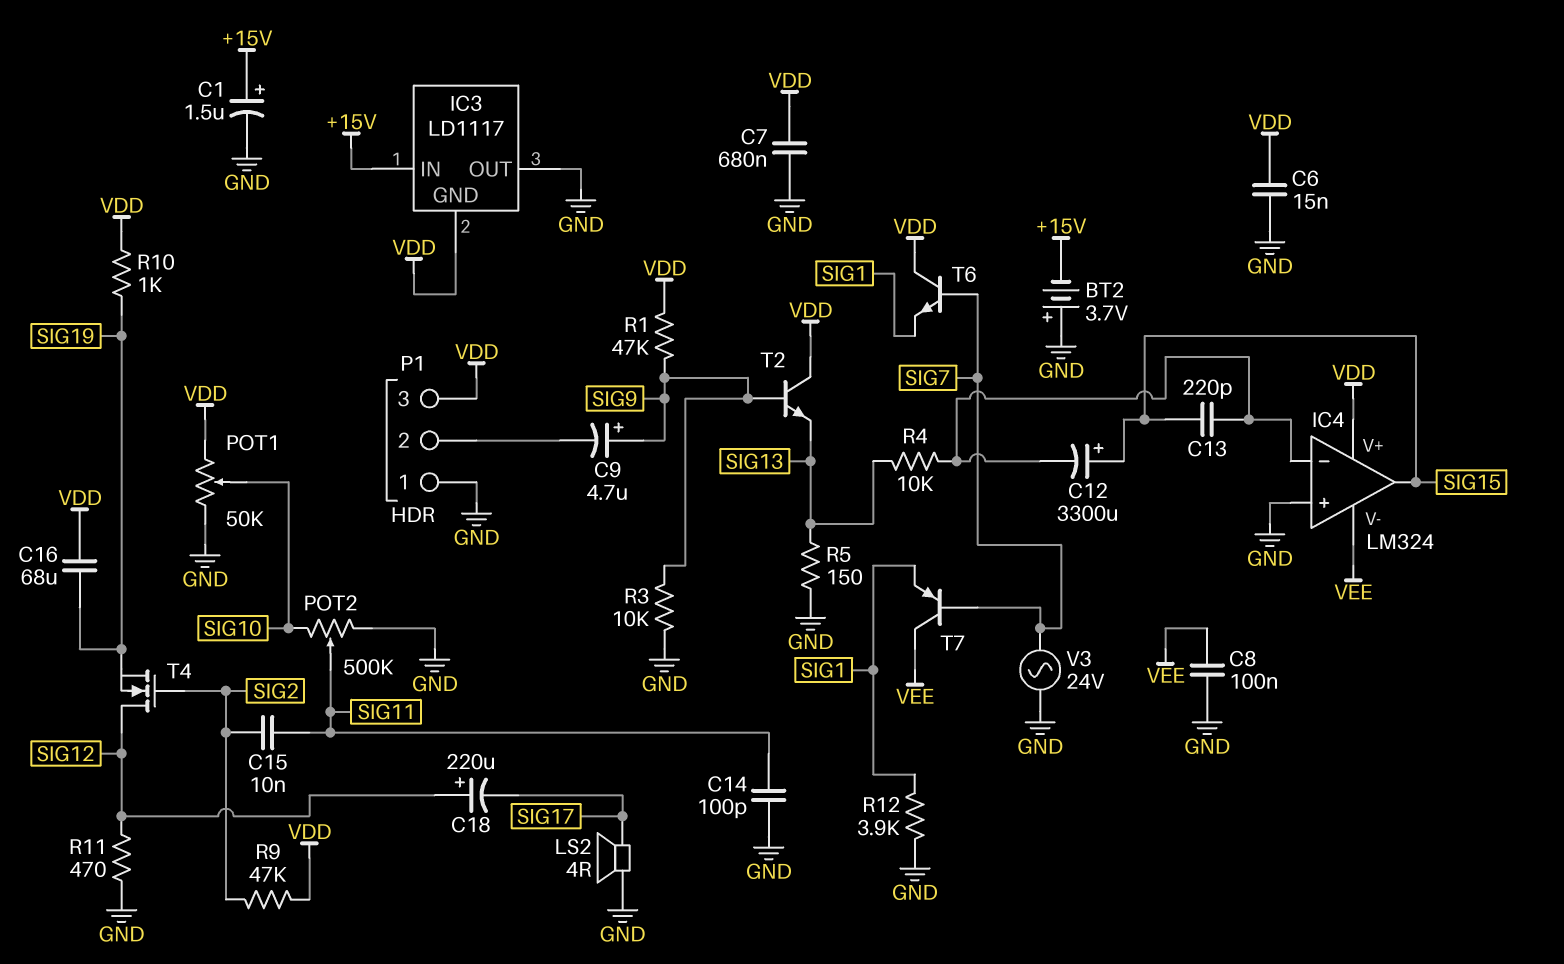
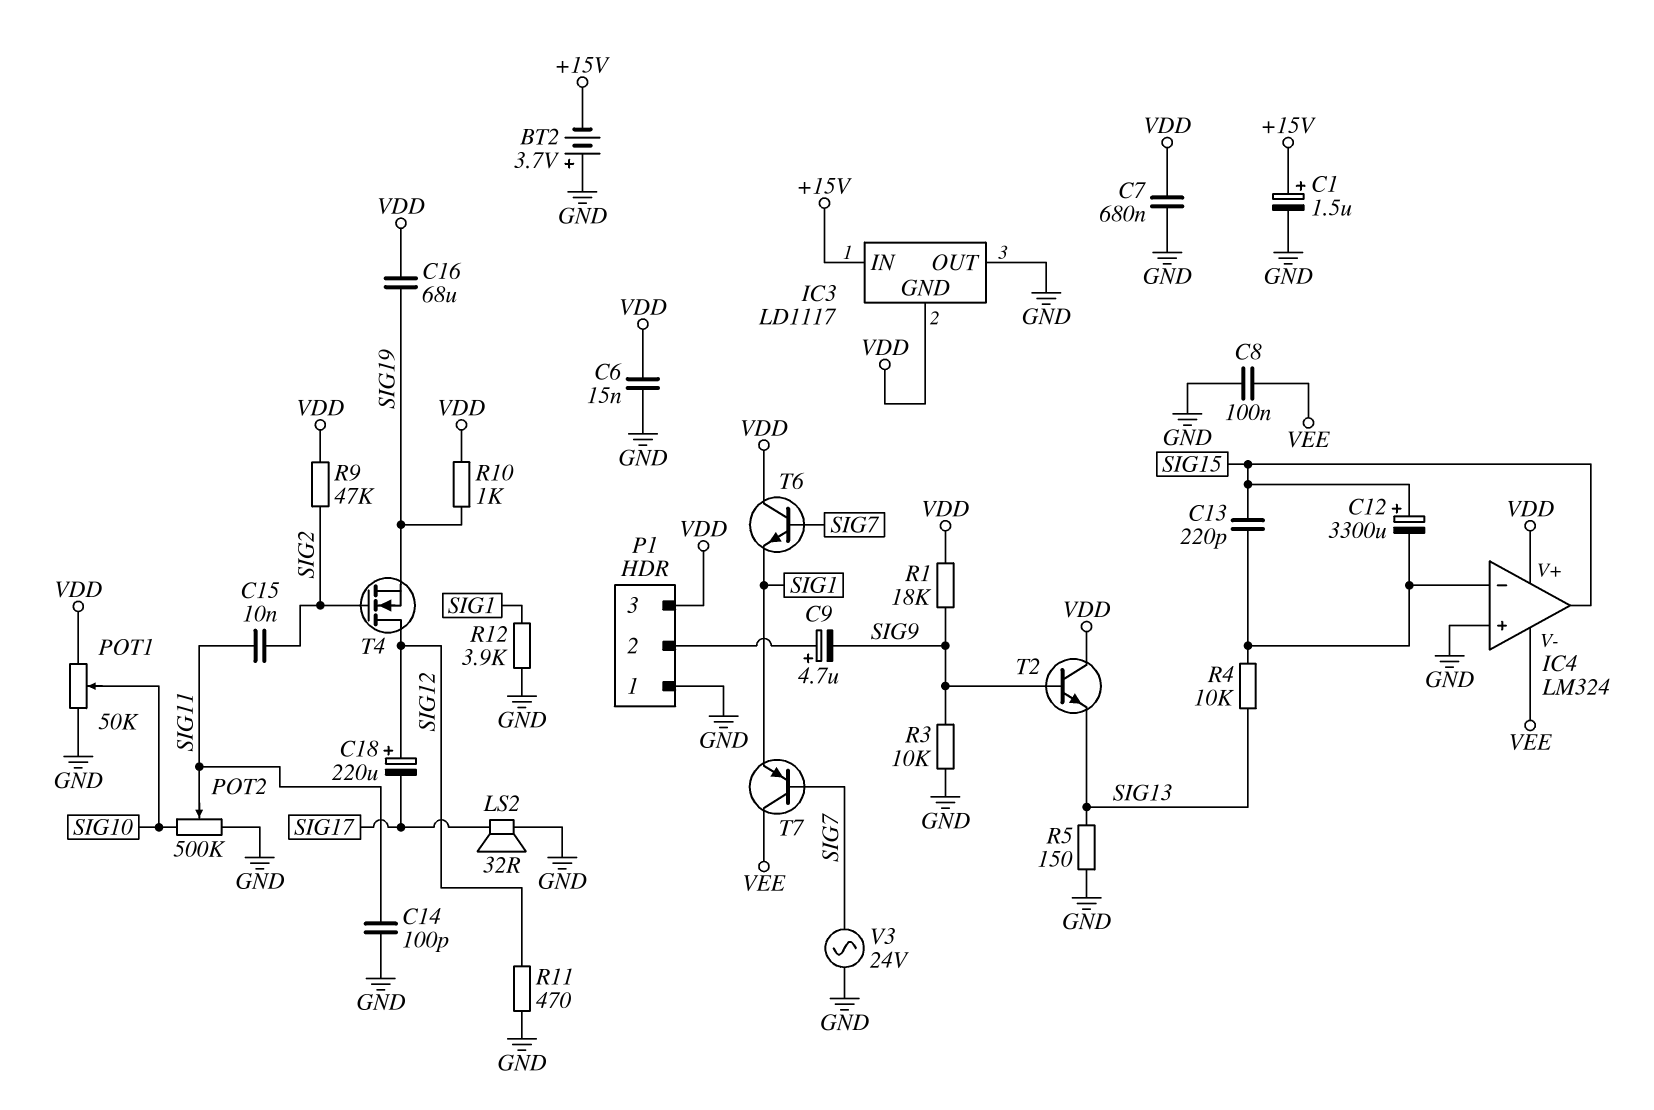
C9: 4.7uF (plus SIG9, minus P1/2) -> 4.7uF (plus P1/2, minus SIG9)
LS2: speaker 4R (GND, SIG17) -> speaker 32R (GND, SIG17)
R1: 47k (SIG9, VDD) -> 18k (SIG9, VDD)

